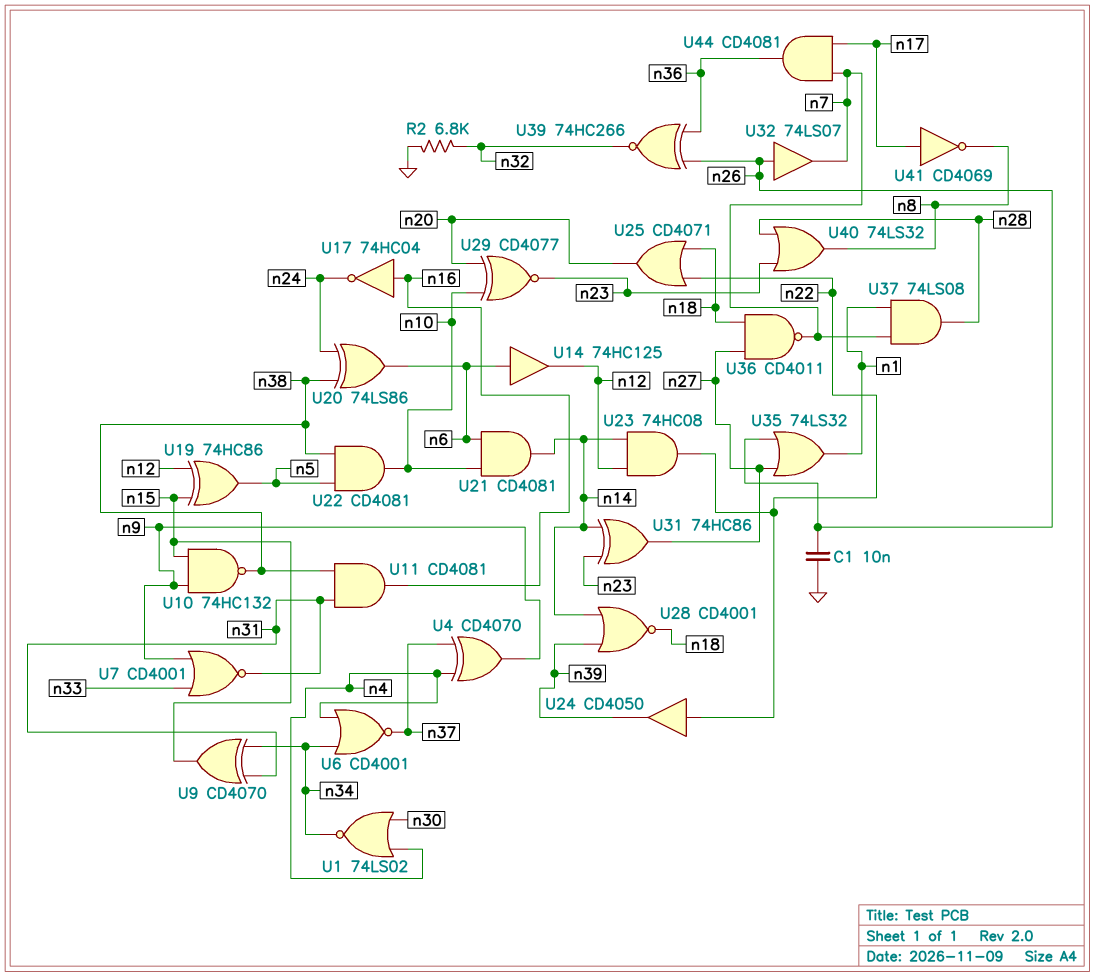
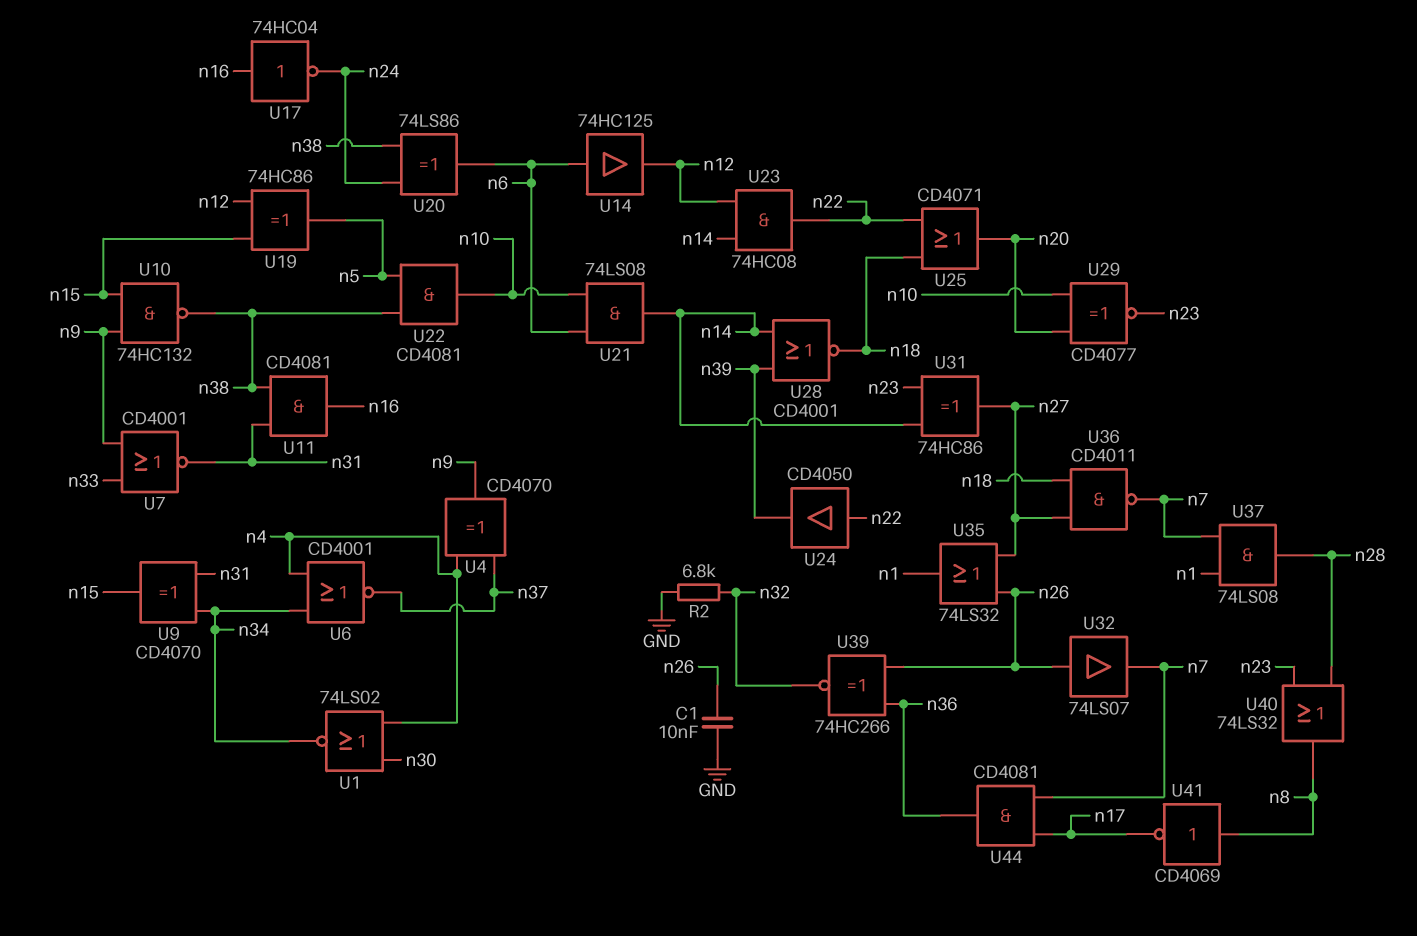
U21: AND CD4081 (in n6, in n10, out n14) -> AND 74LS08 (in n6, in n10, out n14)
U41: NOT CD4069 (in n17, out n8) -> NOT CD4069 (in n8, out n17)

